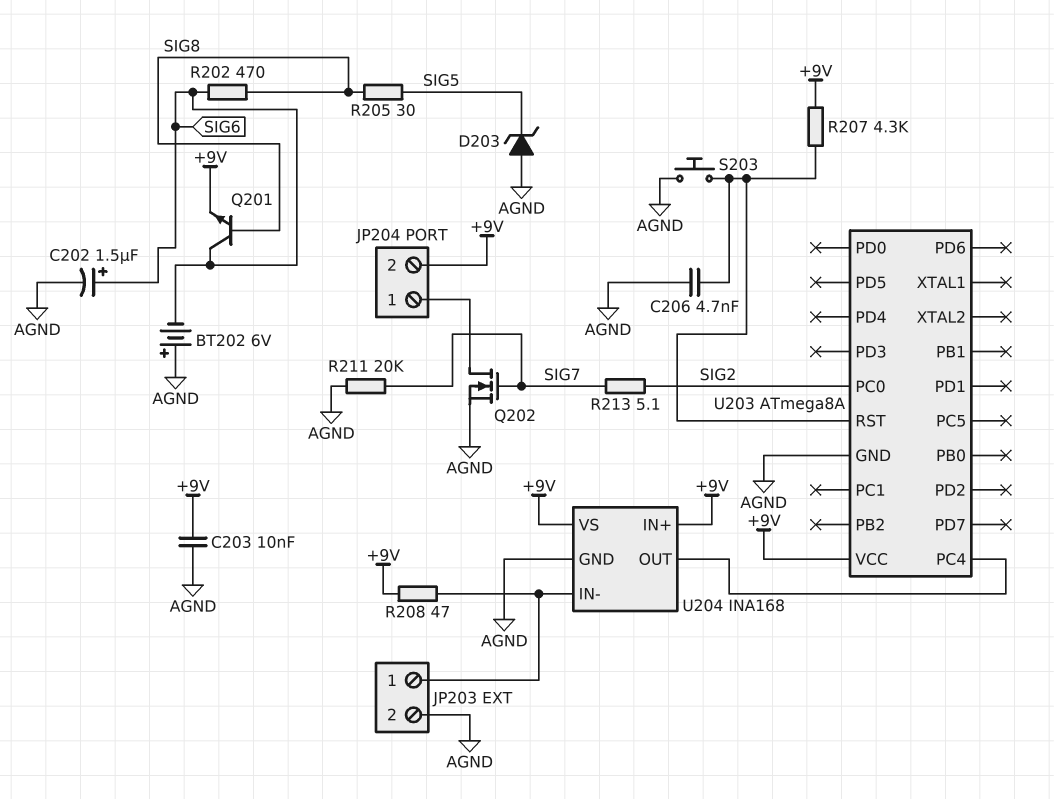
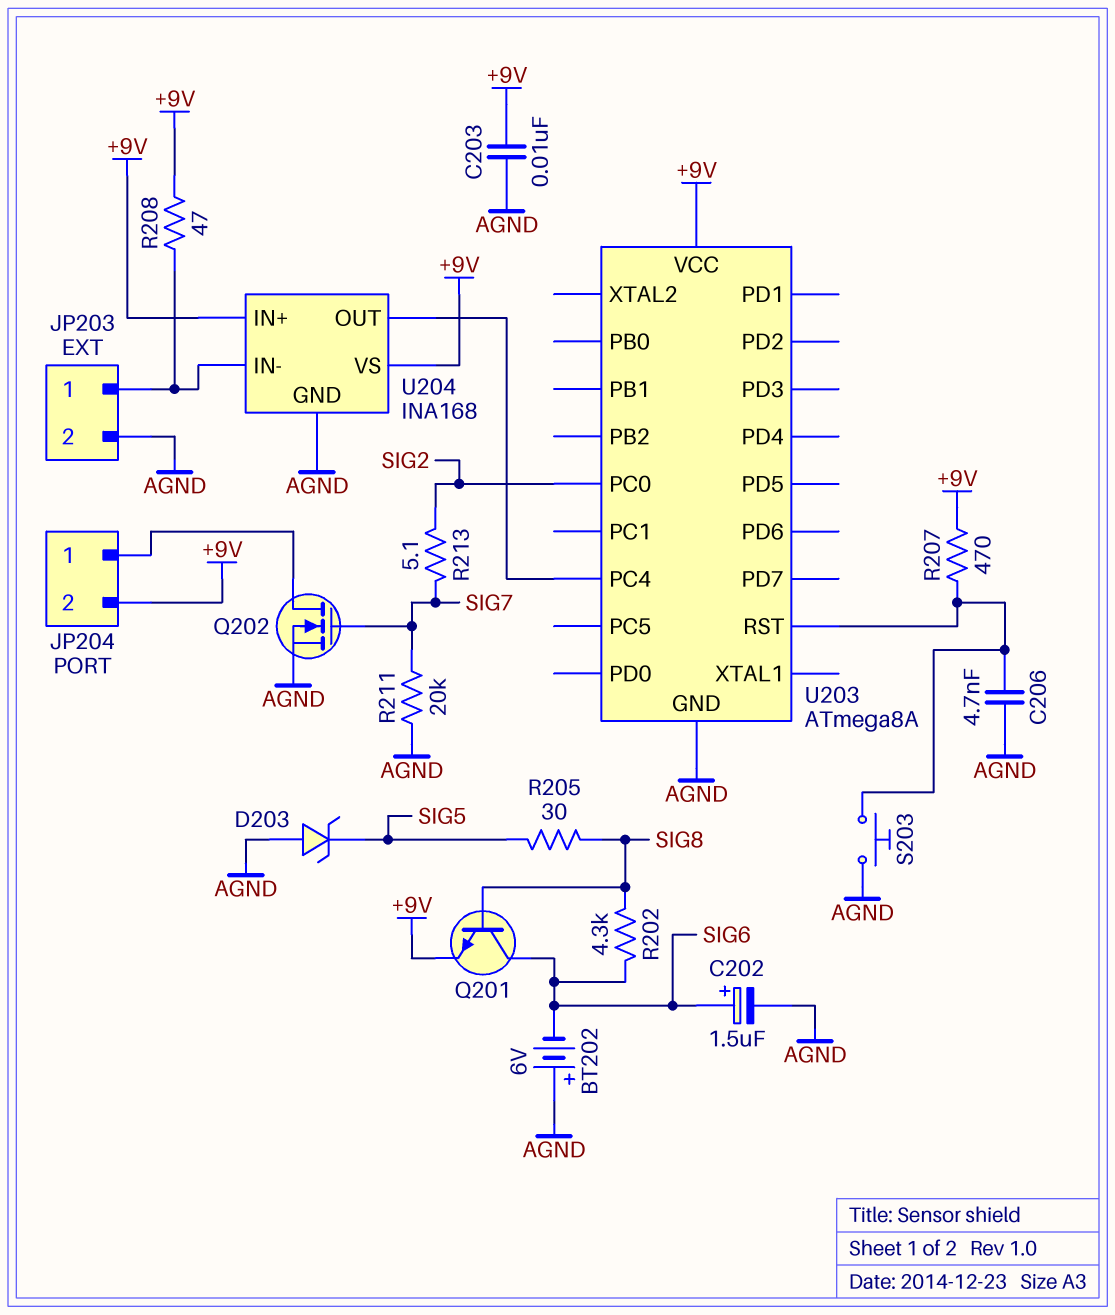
R202: 470 (SIG6, SIG8) -> 4.3k (SIG6, SIG8)
R207: 4.3k (+9V, U203/RST) -> 470 (+9V, U203/RST)

